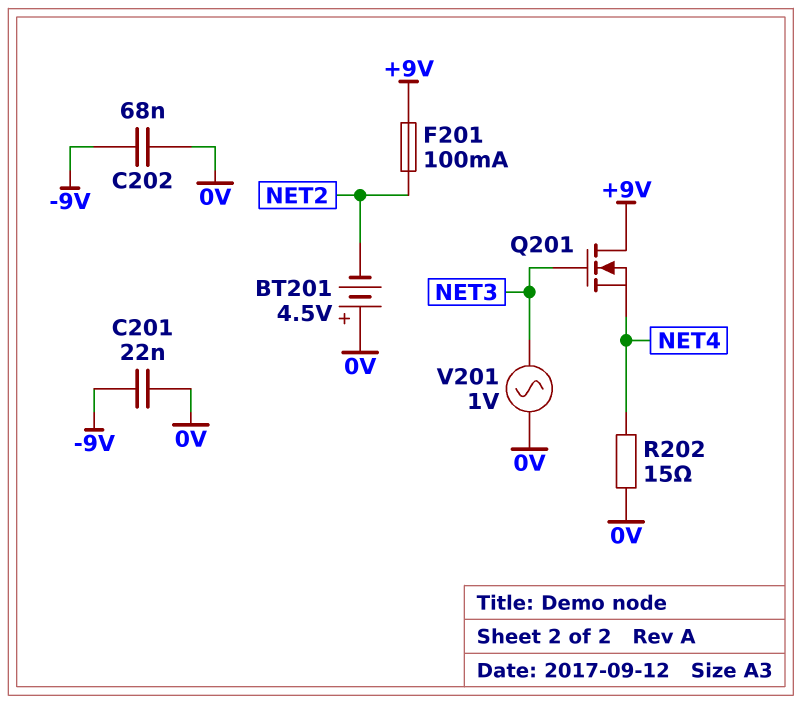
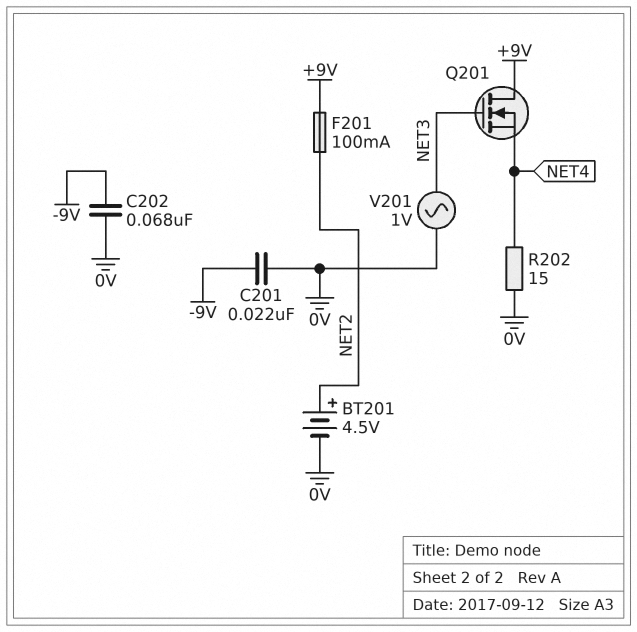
BT201: 4.5V (plus 0V, minus NET2) -> 4.5V (plus NET2, minus 0V)

